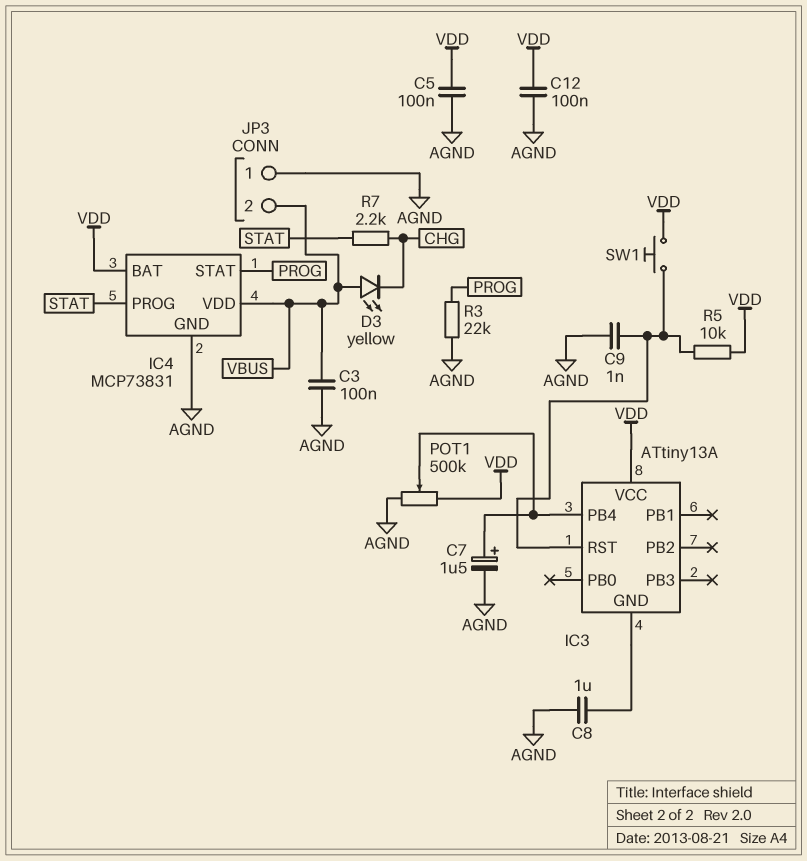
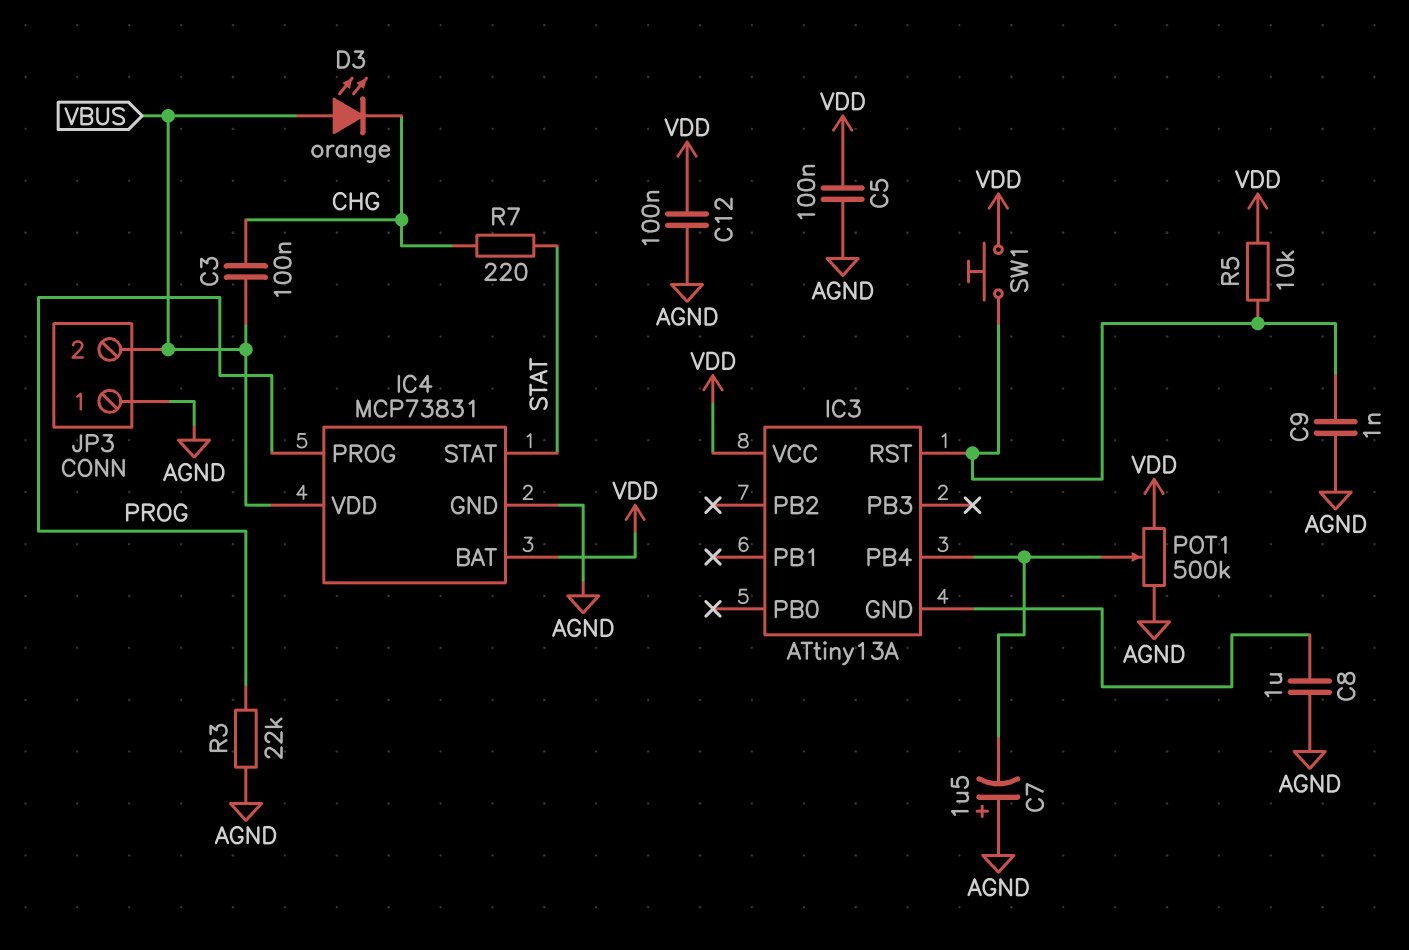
C3: 100nF (AGND, VBUS) -> 100nF (CHG, VBUS)
C7: 1.5uF (plus IC3/PB4, minus AGND) -> 1.5uF (plus AGND, minus IC3/PB4)
D3: LED yellow (A VBUS, K CHG) -> LED orange (A VBUS, K CHG)
IC4 pin PROG: STAT -> PROG
IC4 pin STAT: PROG -> STAT
R7: 2.2k (CHG, STAT) -> 220 (CHG, STAT)

